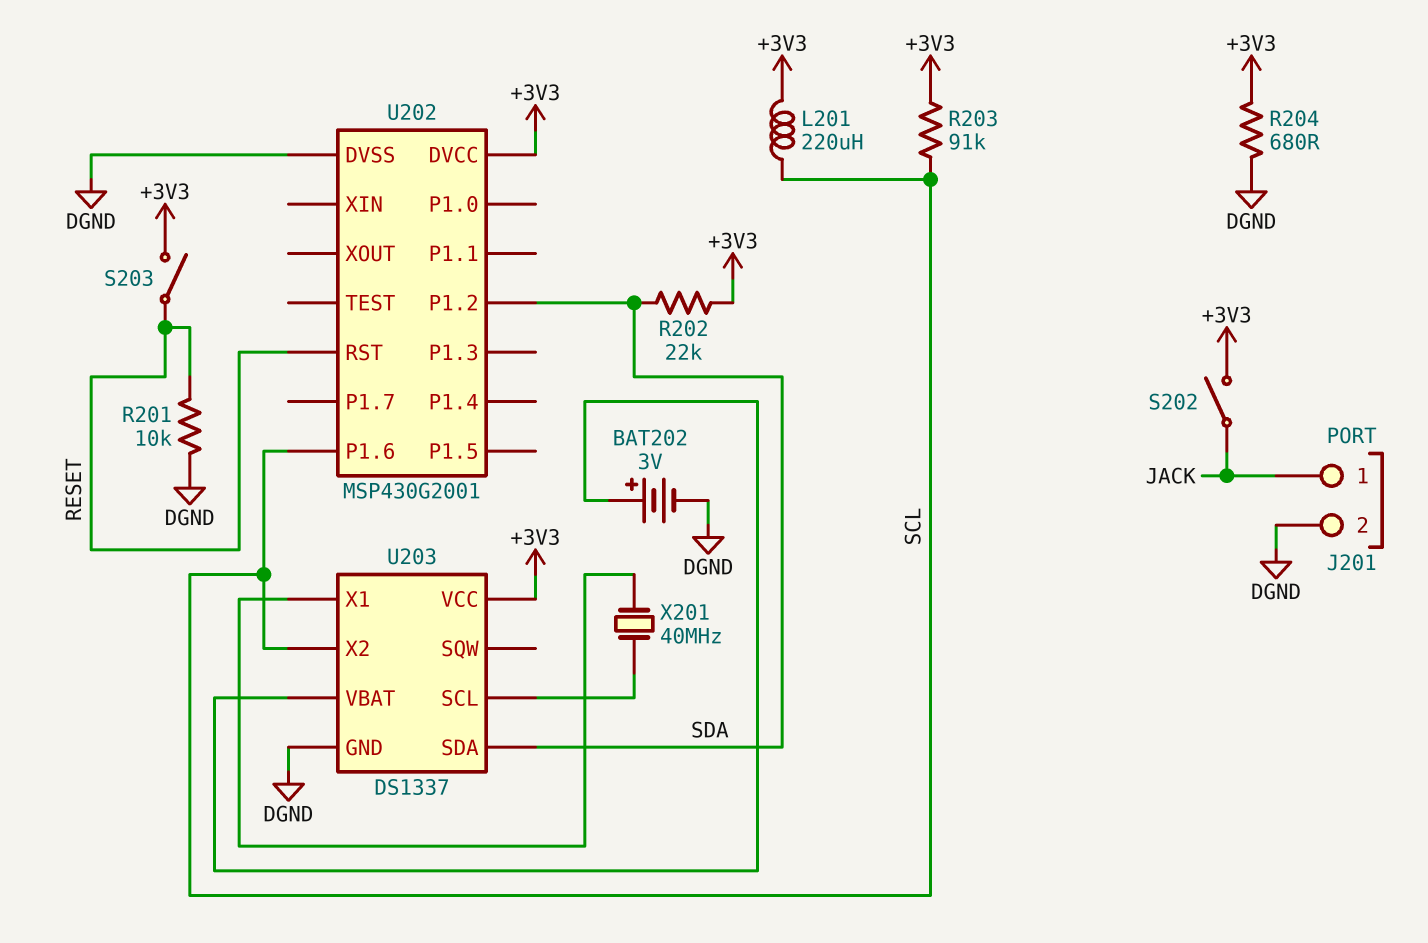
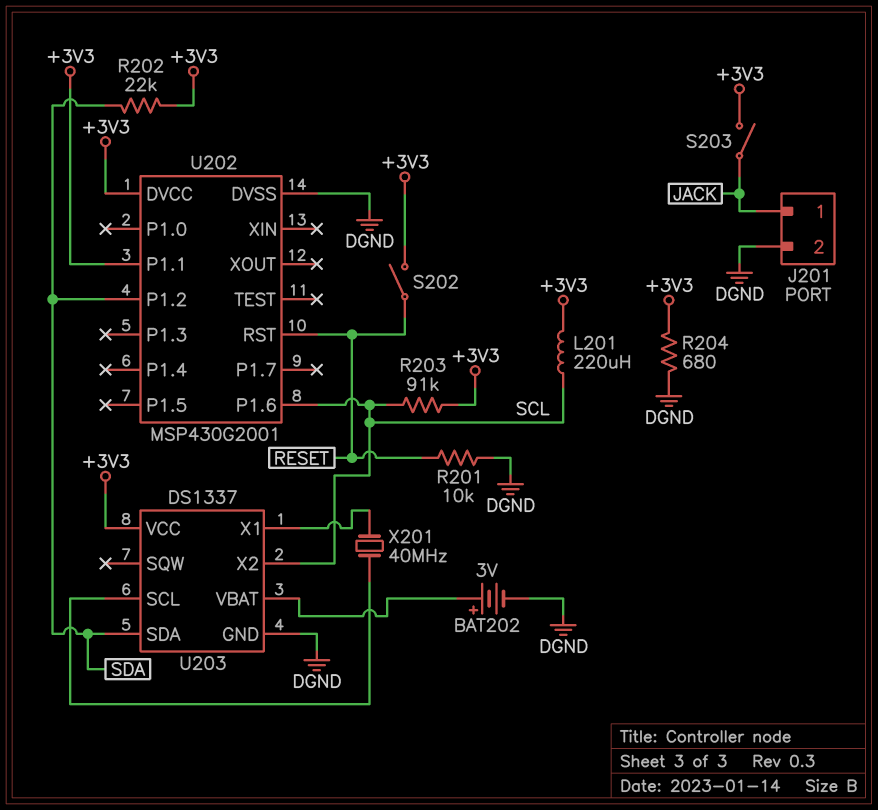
S202: switch (+3V3, JACK) -> switch (+3V3, RESET)
S203: switch (+3V3, RESET) -> switch (+3V3, JACK)
U202 pin P1.1: none -> +3V3

